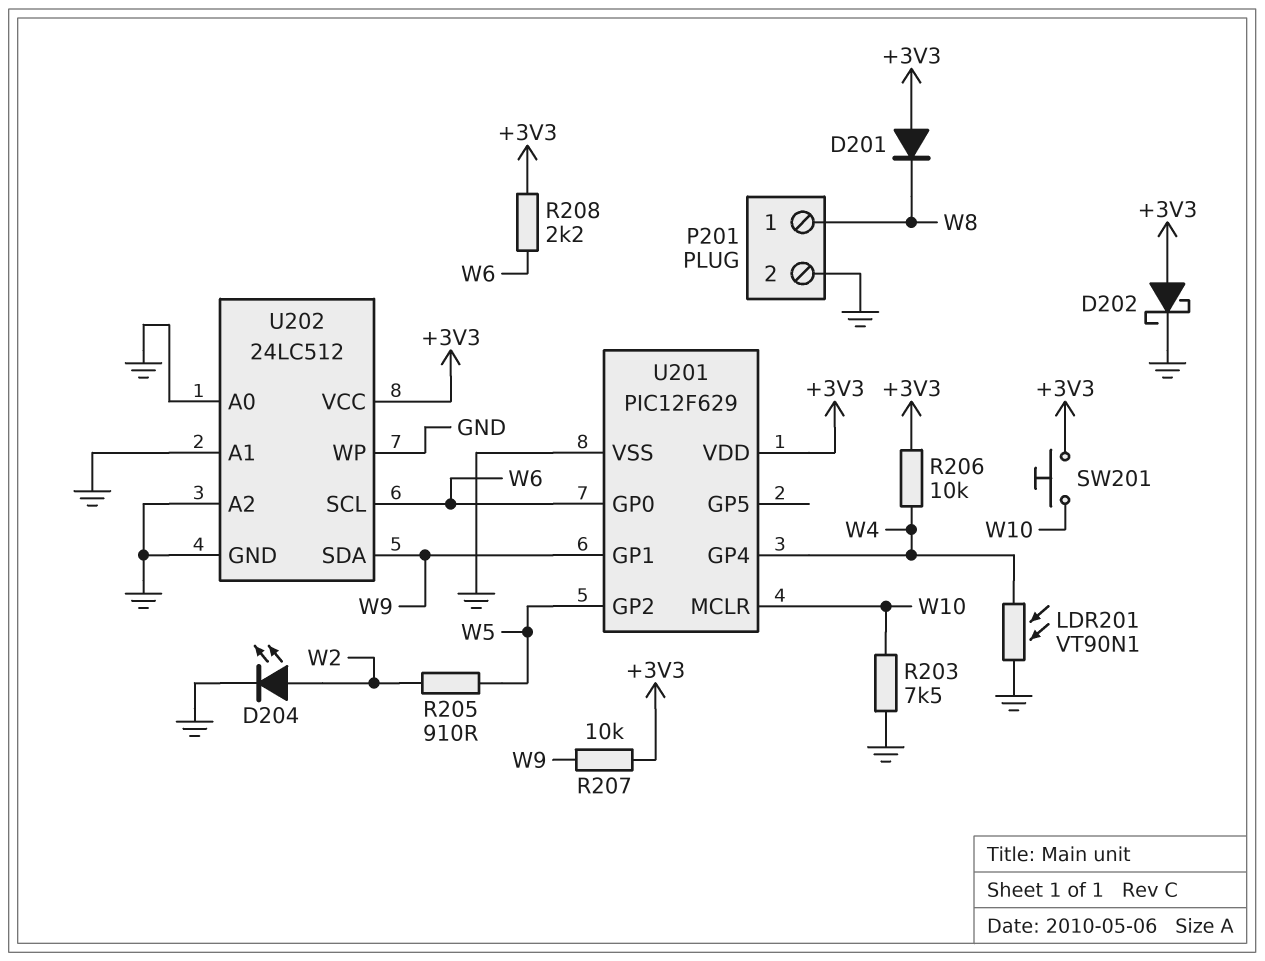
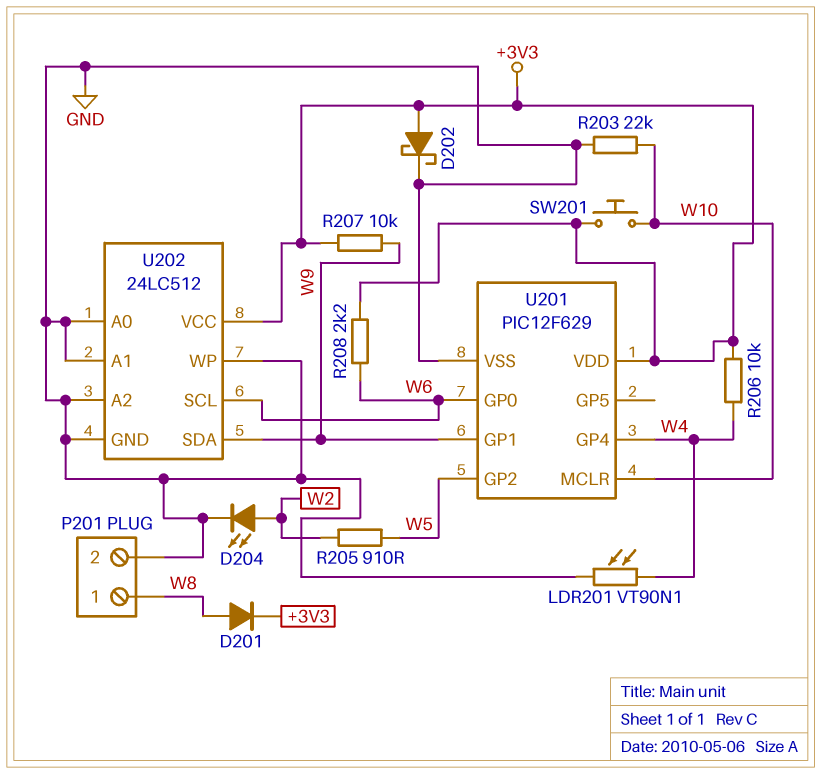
D201: diode (A +3V3, K W8) -> diode (A W8, K +3V3)
R203: 7.5k (GND, W10) -> 22k (GND, W10)

